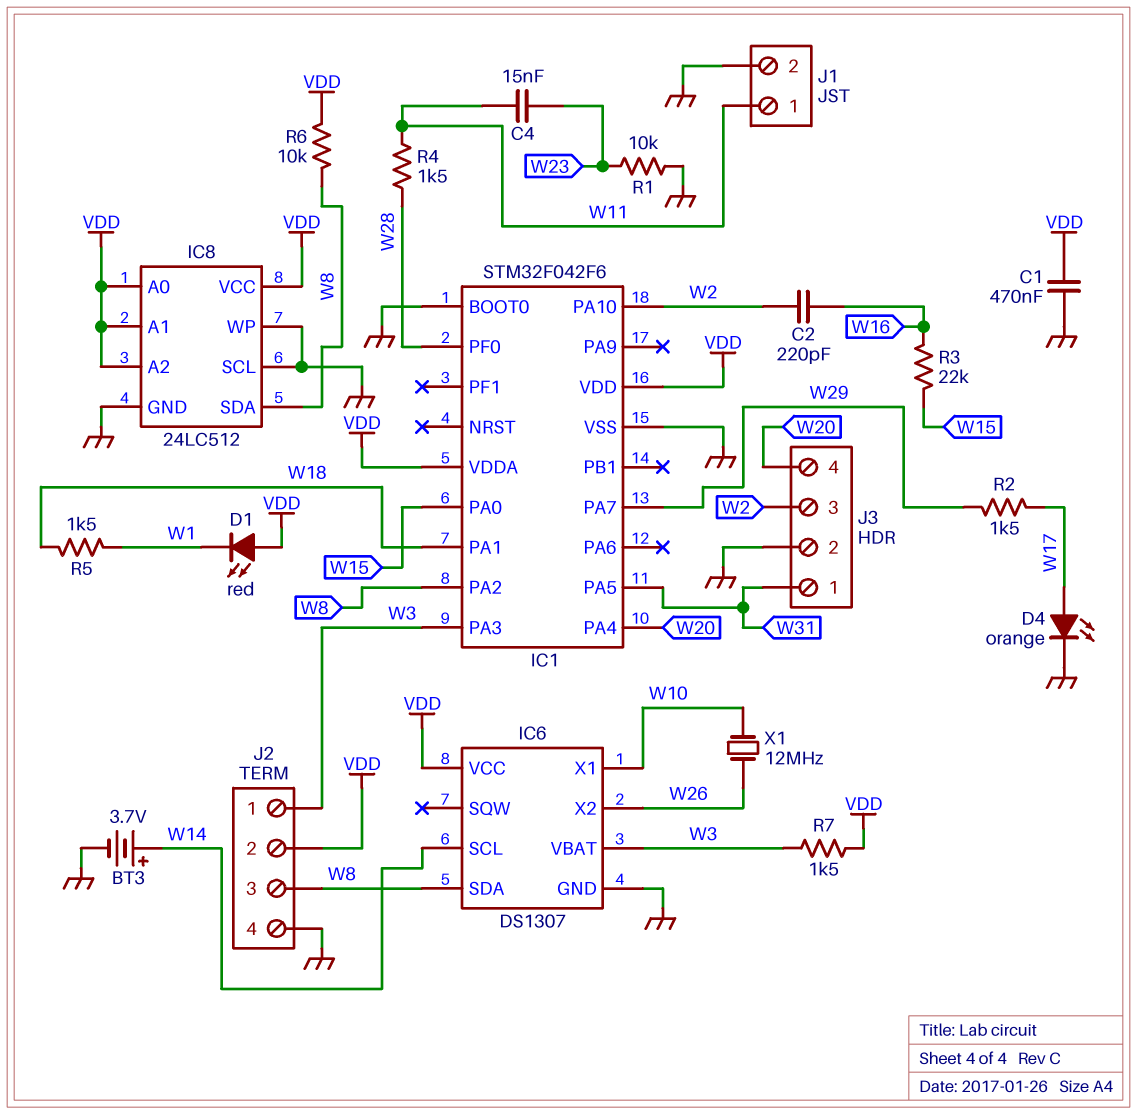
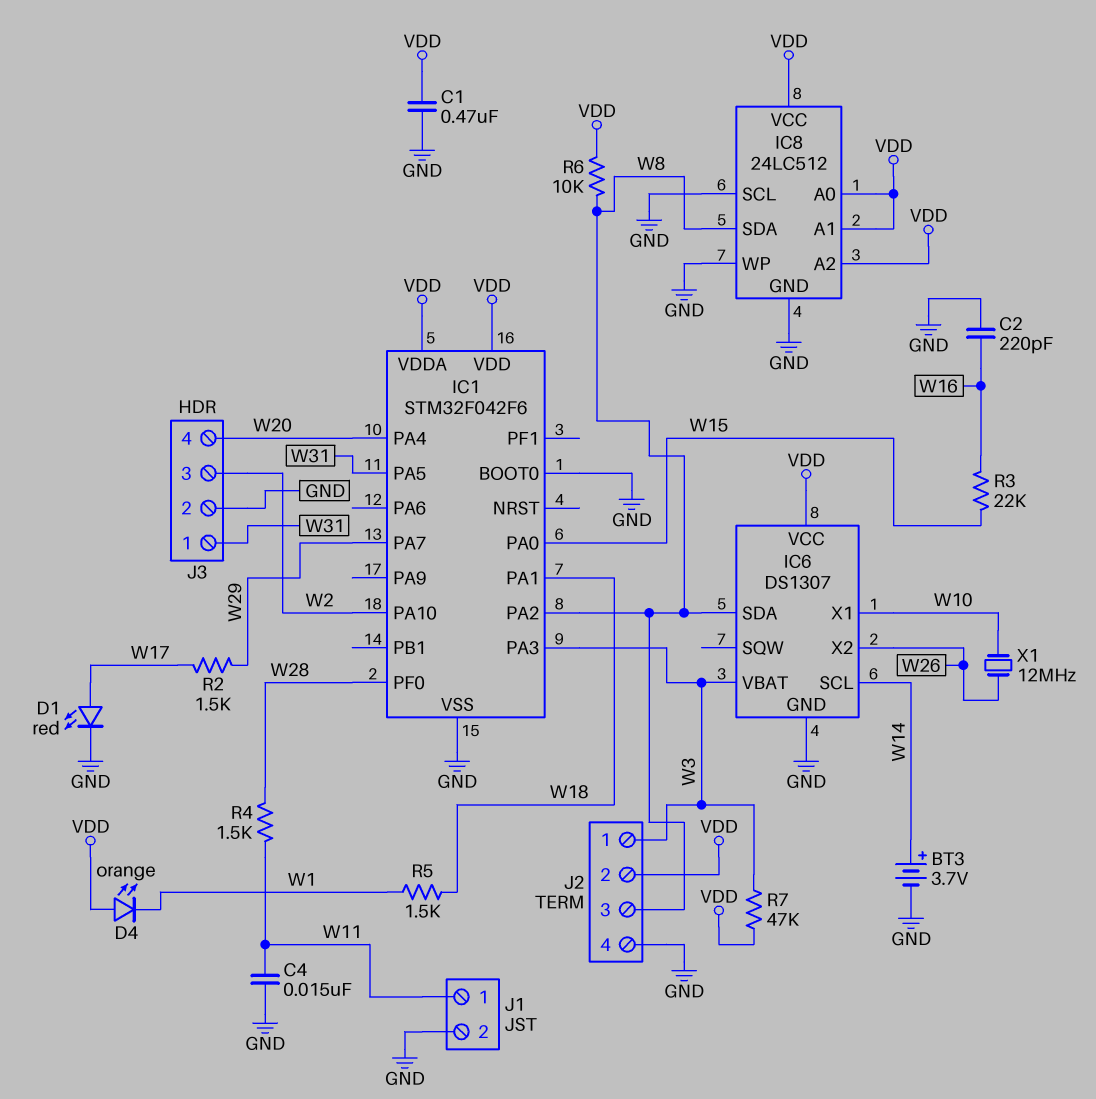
C2: 220pF (W2, W16) -> 220pF (GND, W16)
C4: 15nF (W11, W23) -> 15nF (GND, W11)
D1: LED red (A VDD, K W1) -> LED red (A W17, K GND)
D4: LED orange (A W17, K GND) -> LED orange (A VDD, K W1)
R1: 10k (GND, W23) -> none
R7: 1.5k (VDD, W3) -> 47k (VDD, W3)

